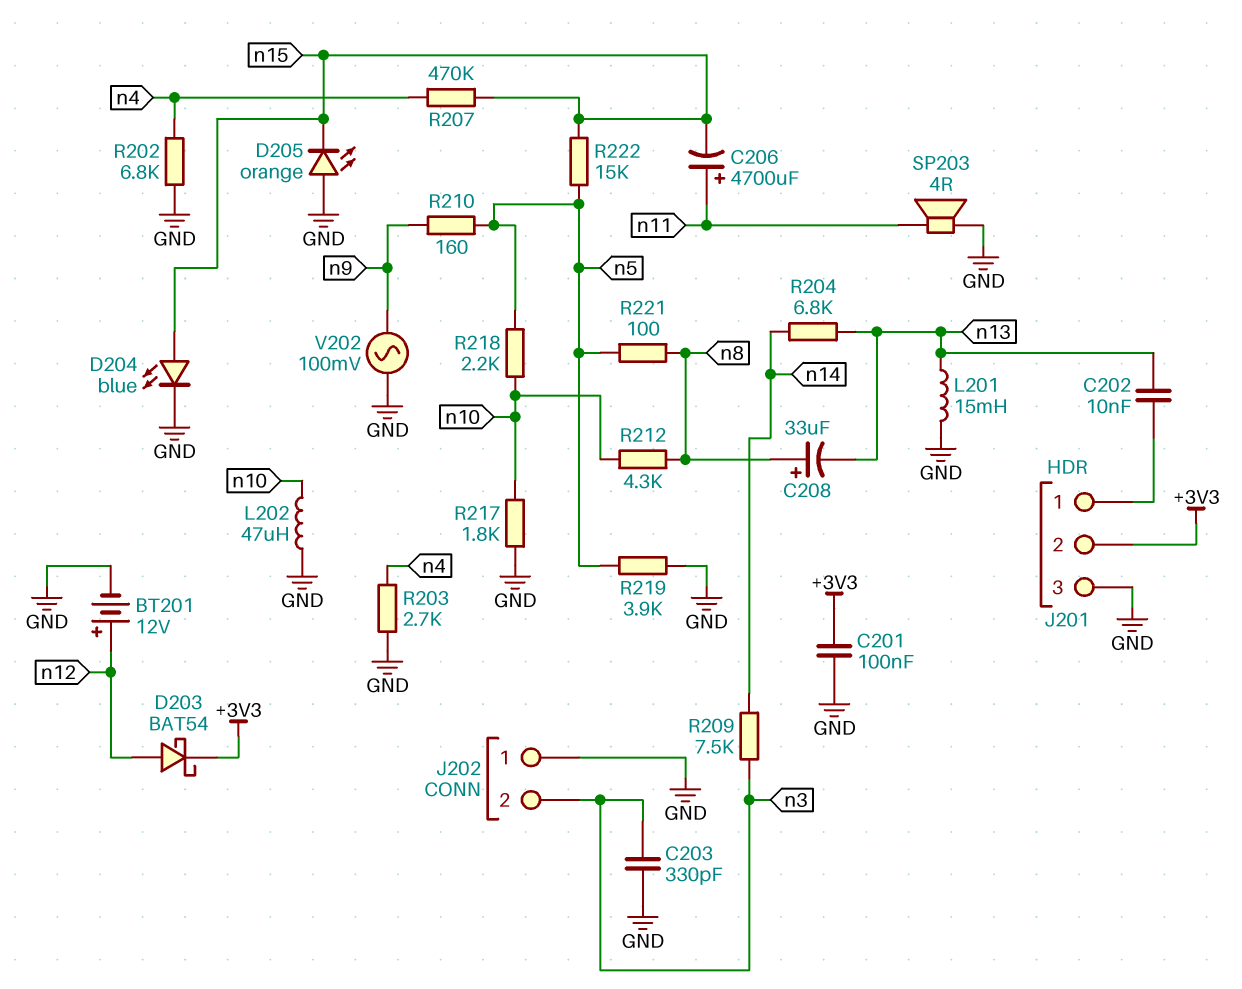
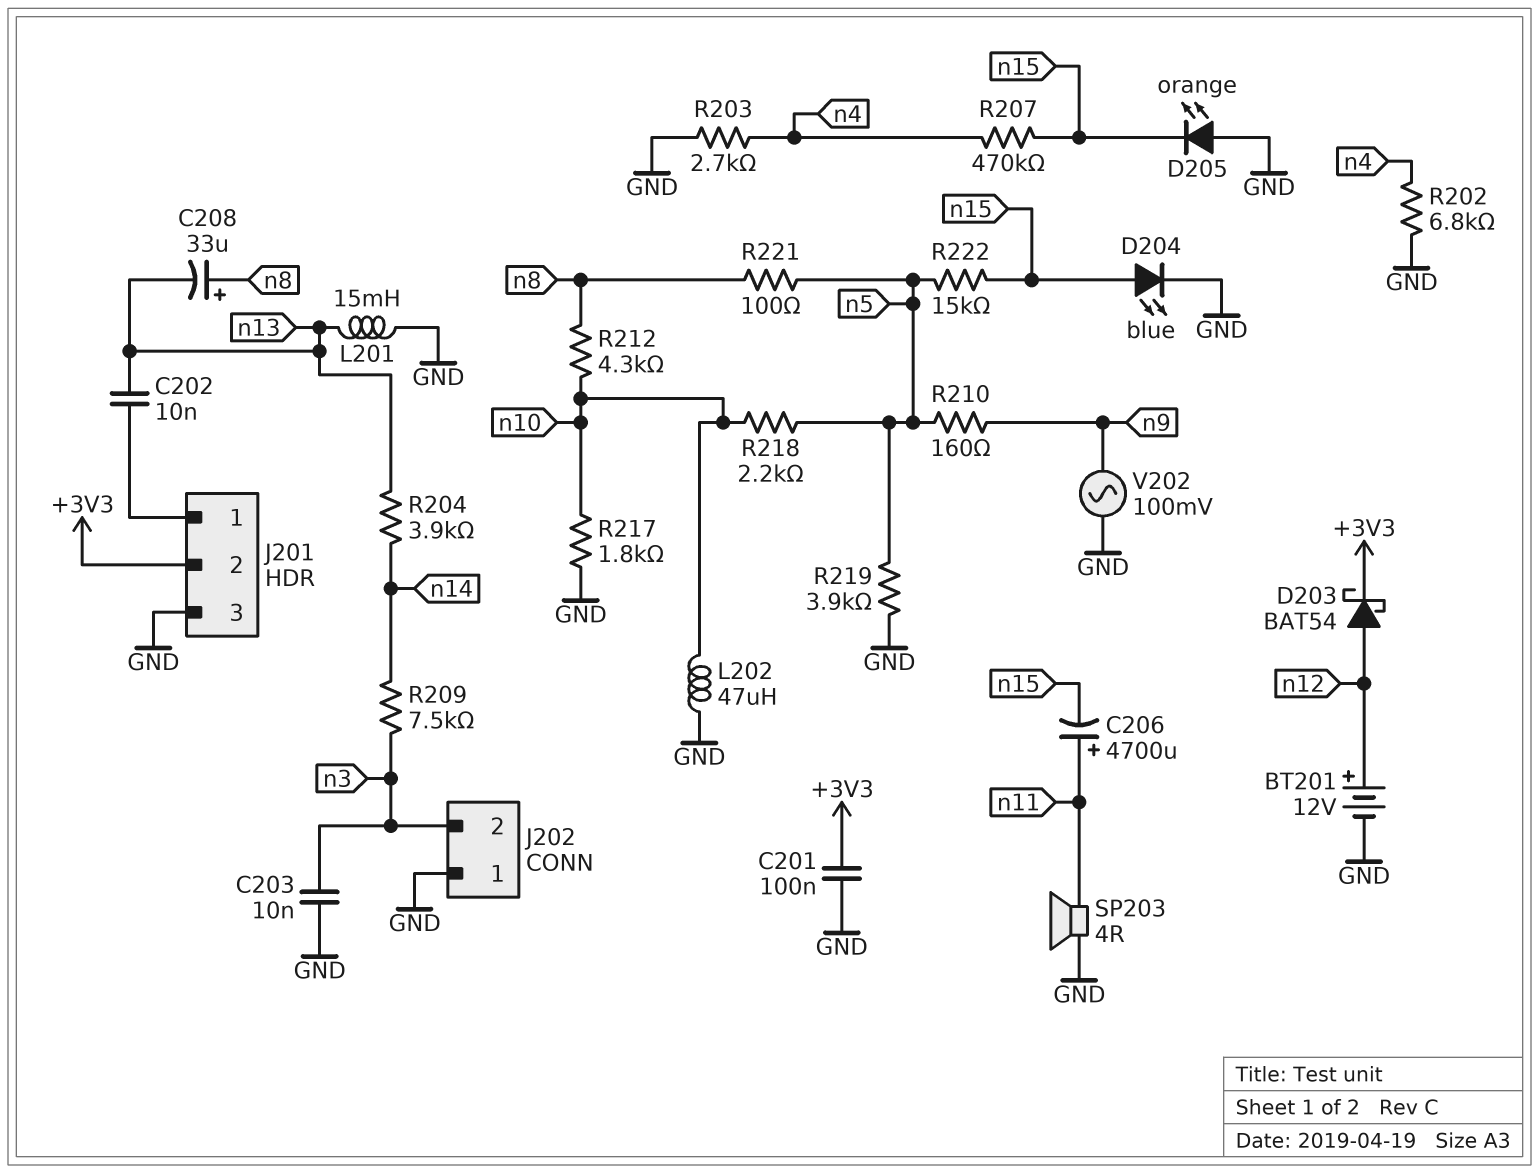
C203: 330pF (GND, n3) -> 10nF (GND, n3)
R204: 6.8k (n13, n14) -> 3.9k (n13, n14)

